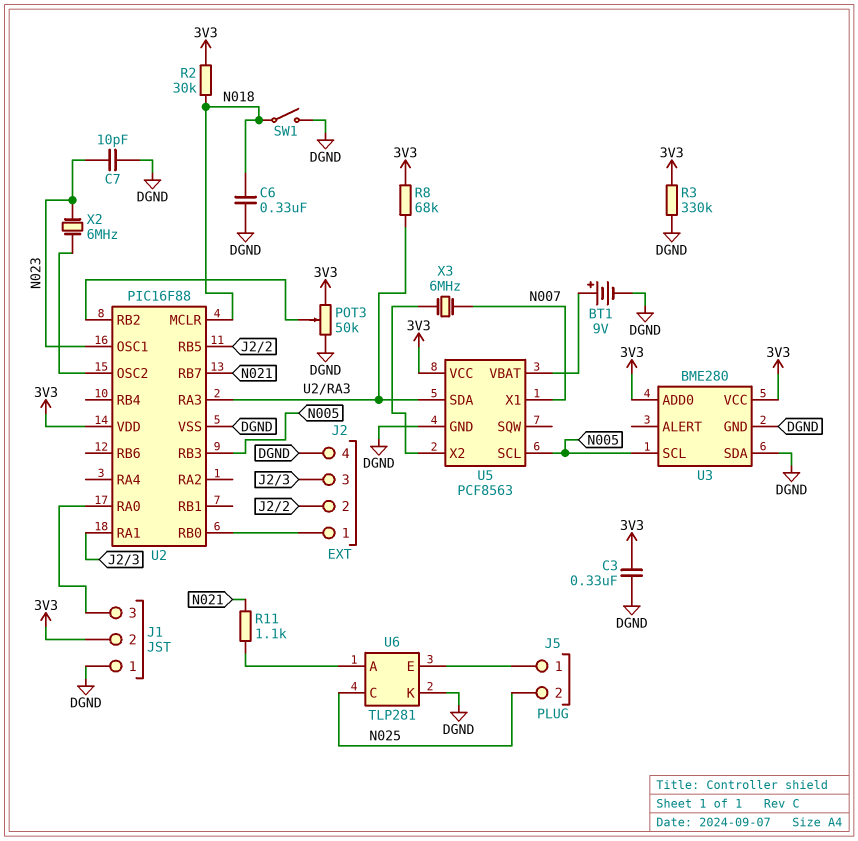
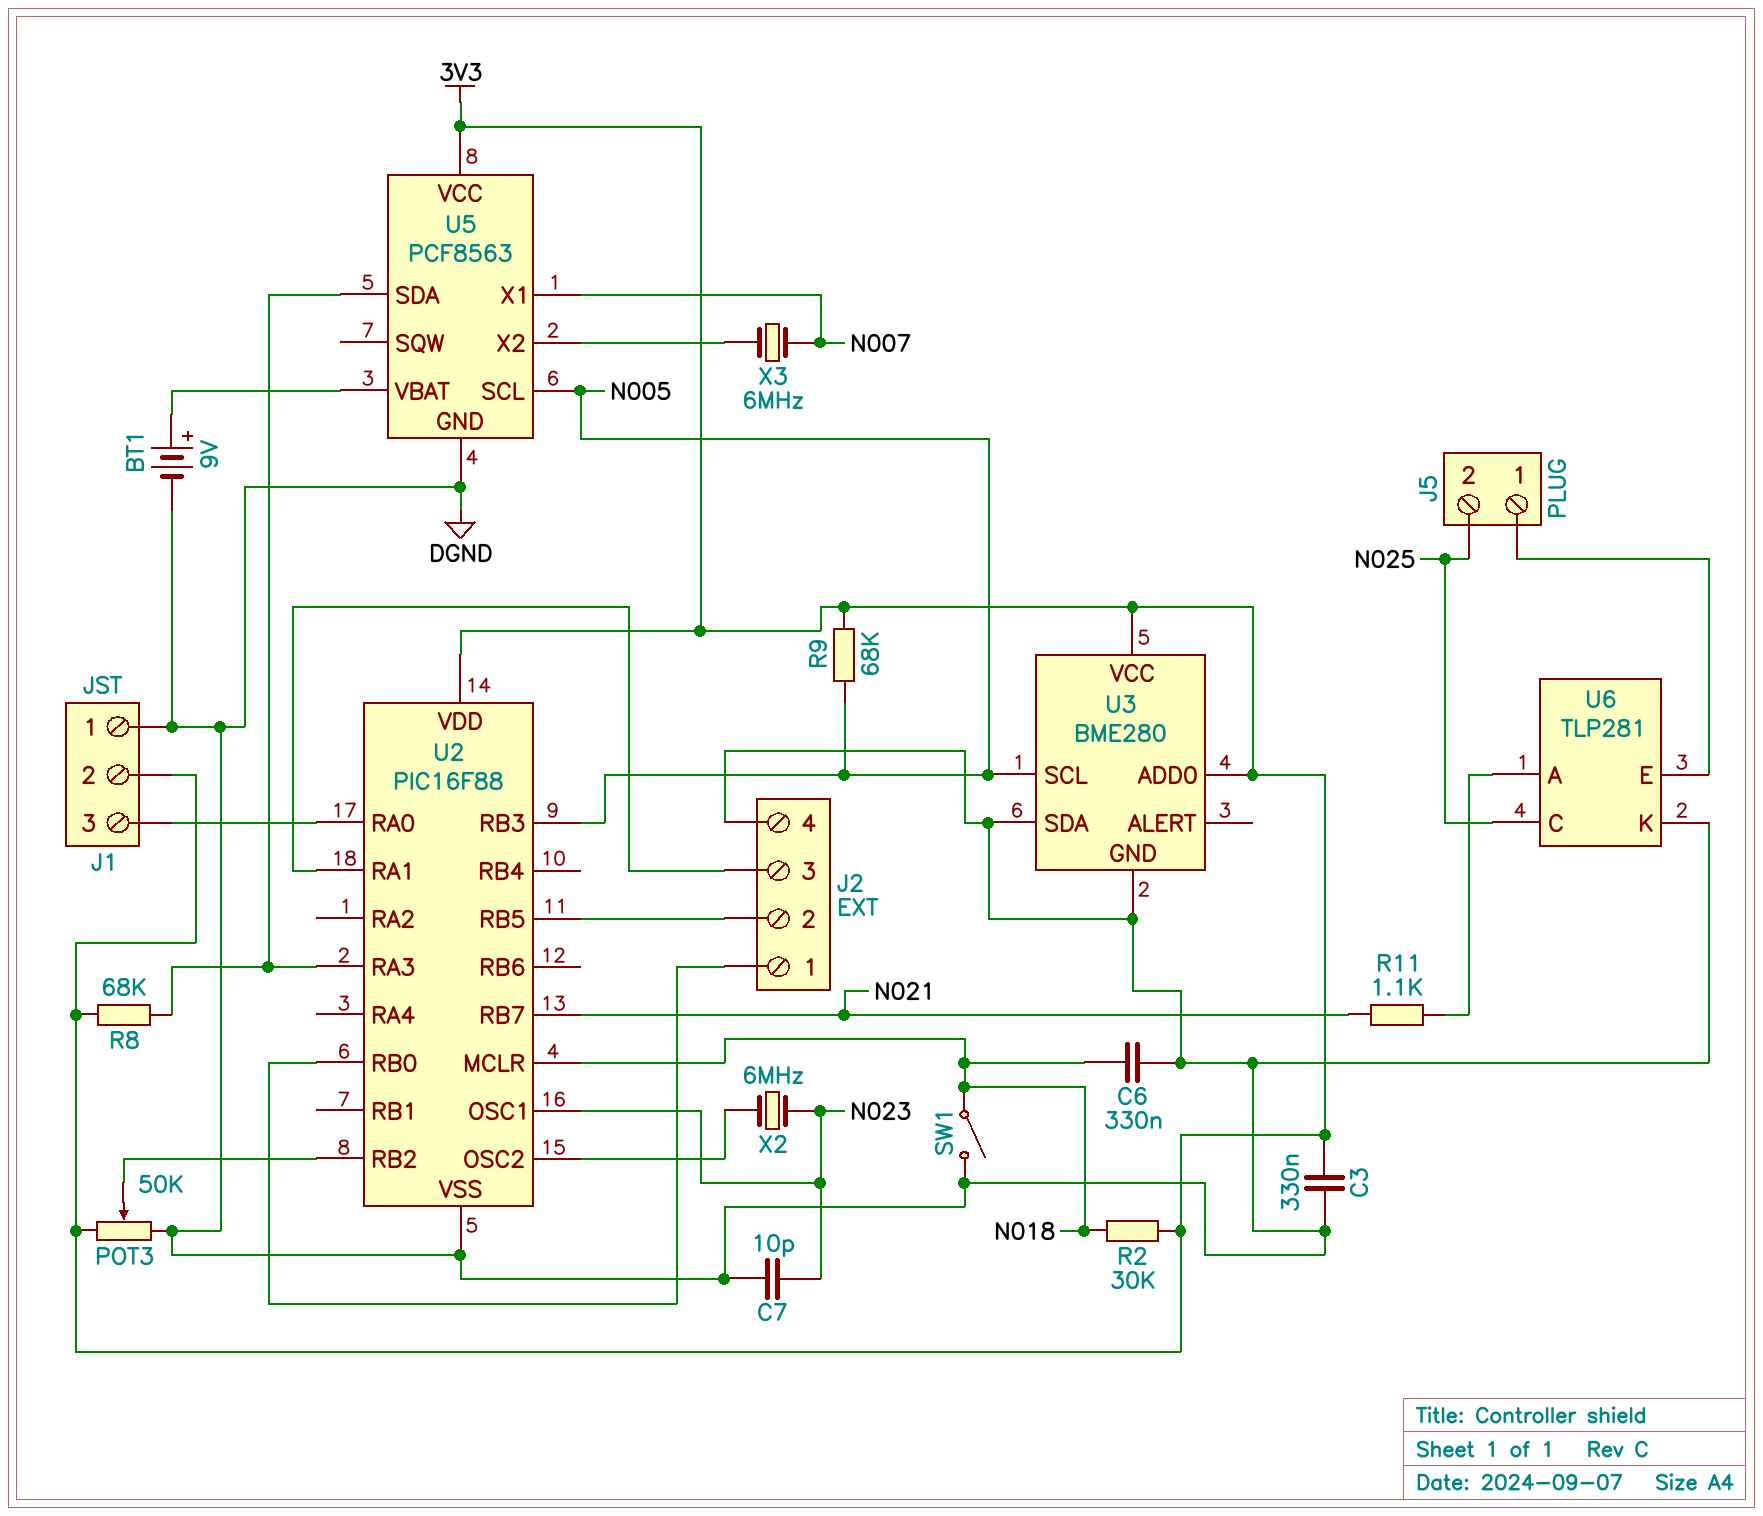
R3: 330k (3V3, DGND) -> none
R9: none -> 68k (3V3, N005)

